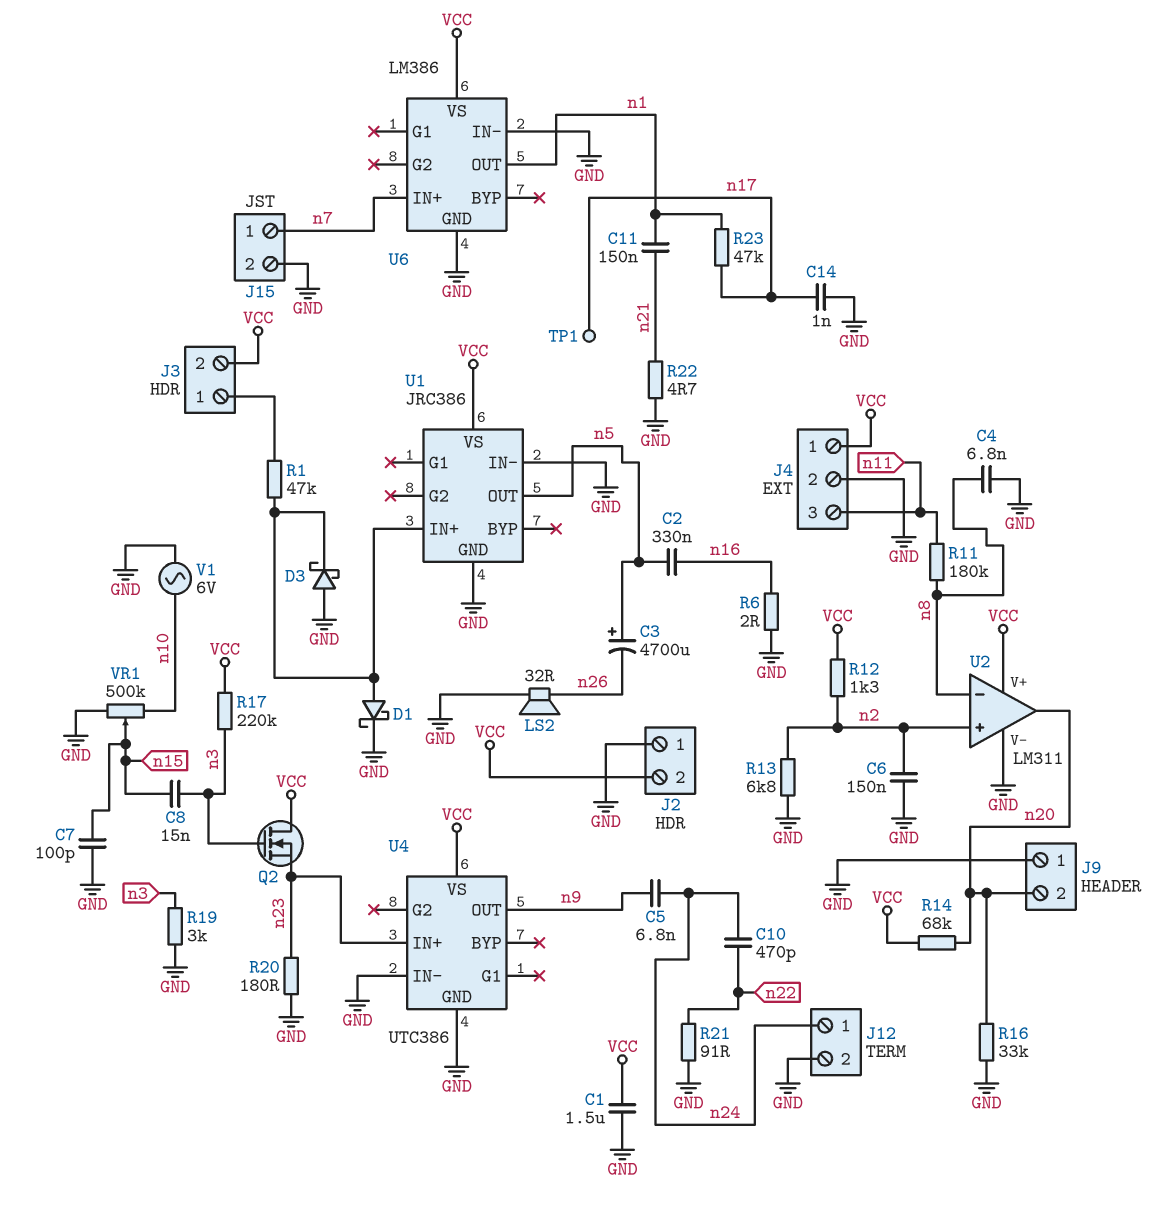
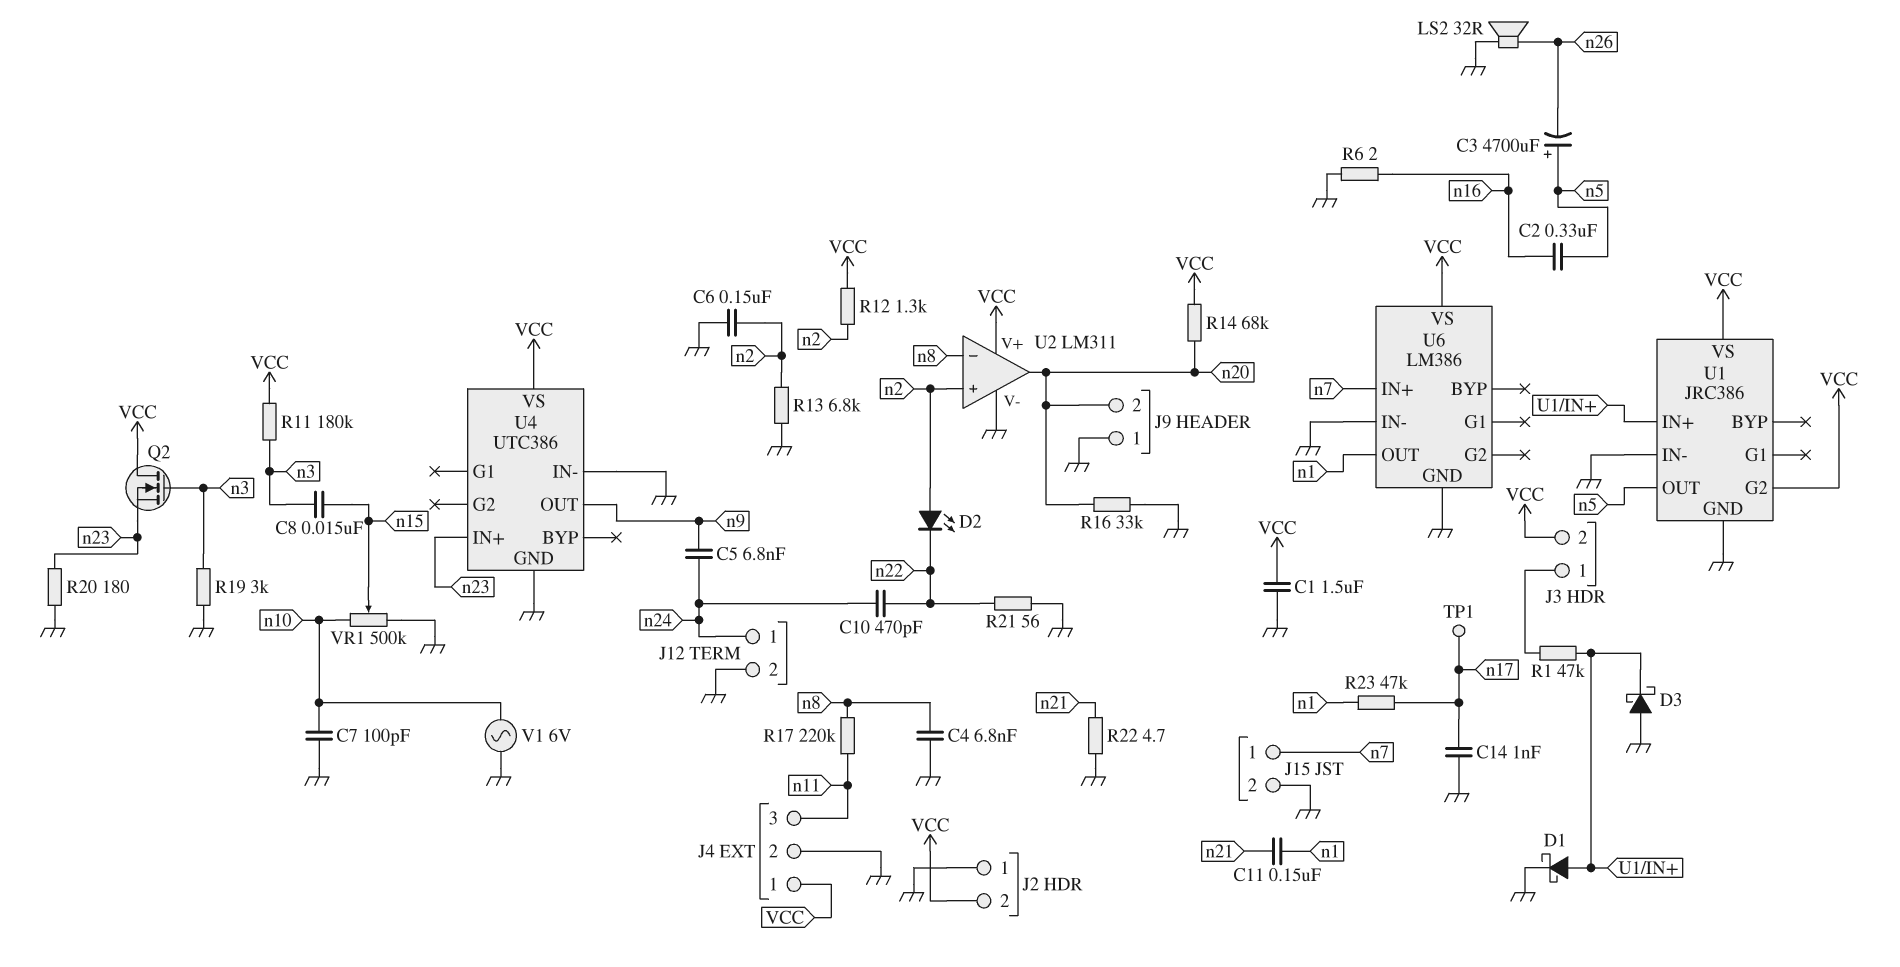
C7: 100pF (GND, n15) -> 100pF (GND, n10)
D2: none -> LED (A n2, K n22)
R11: 180k (n8, n11) -> 180k (VCC, n3)
R17: 220k (VCC, n3) -> 220k (n8, n11)
R21: 91 (GND, n22) -> 56 (GND, n22)
U1 pin G2: none -> VCC

